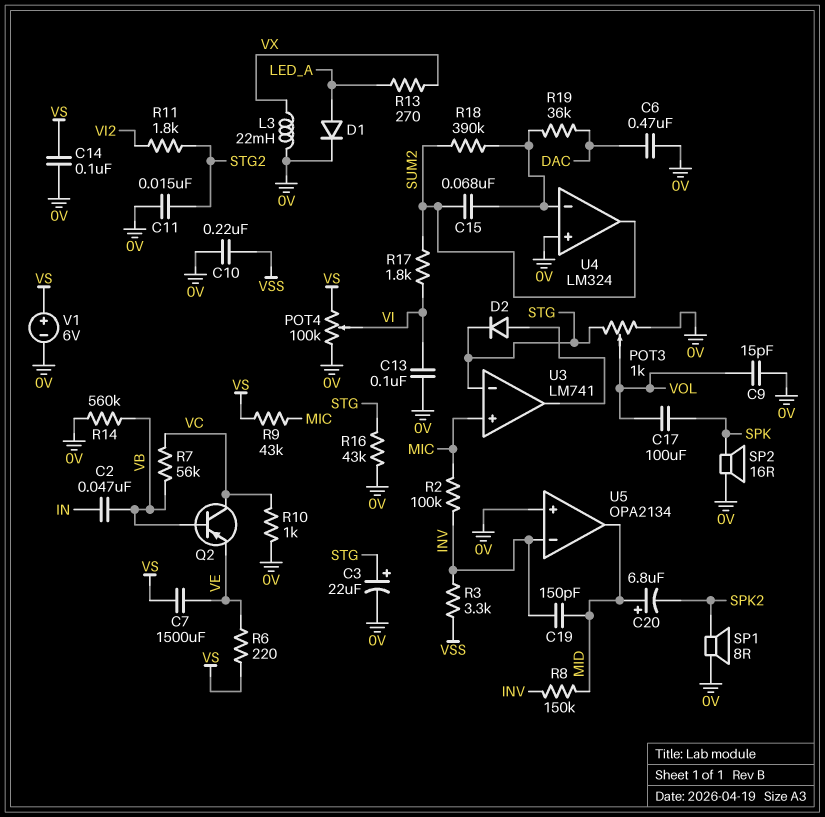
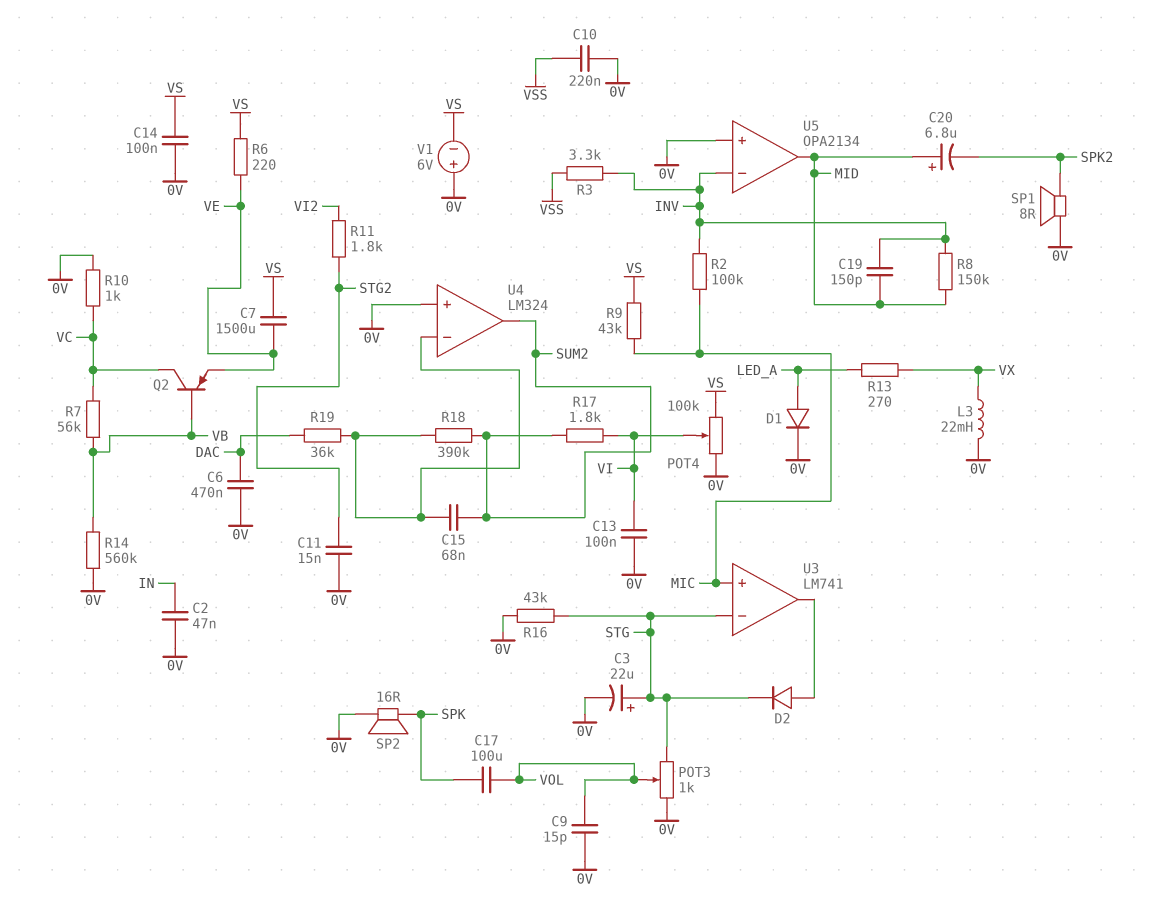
C2: 47nF (IN, VB) -> 47nF (0V, IN)
V1: 6V (plus VS, minus 0V) -> 6V (plus 0V, minus VS)

